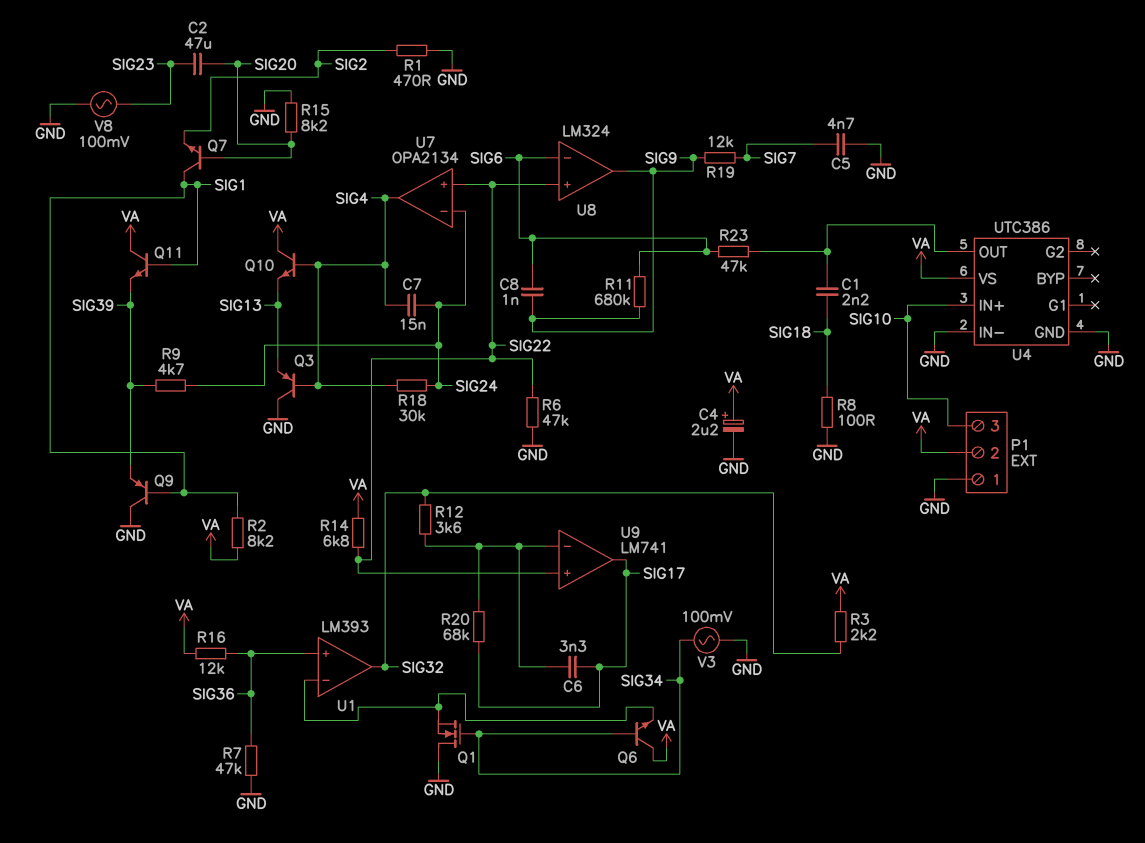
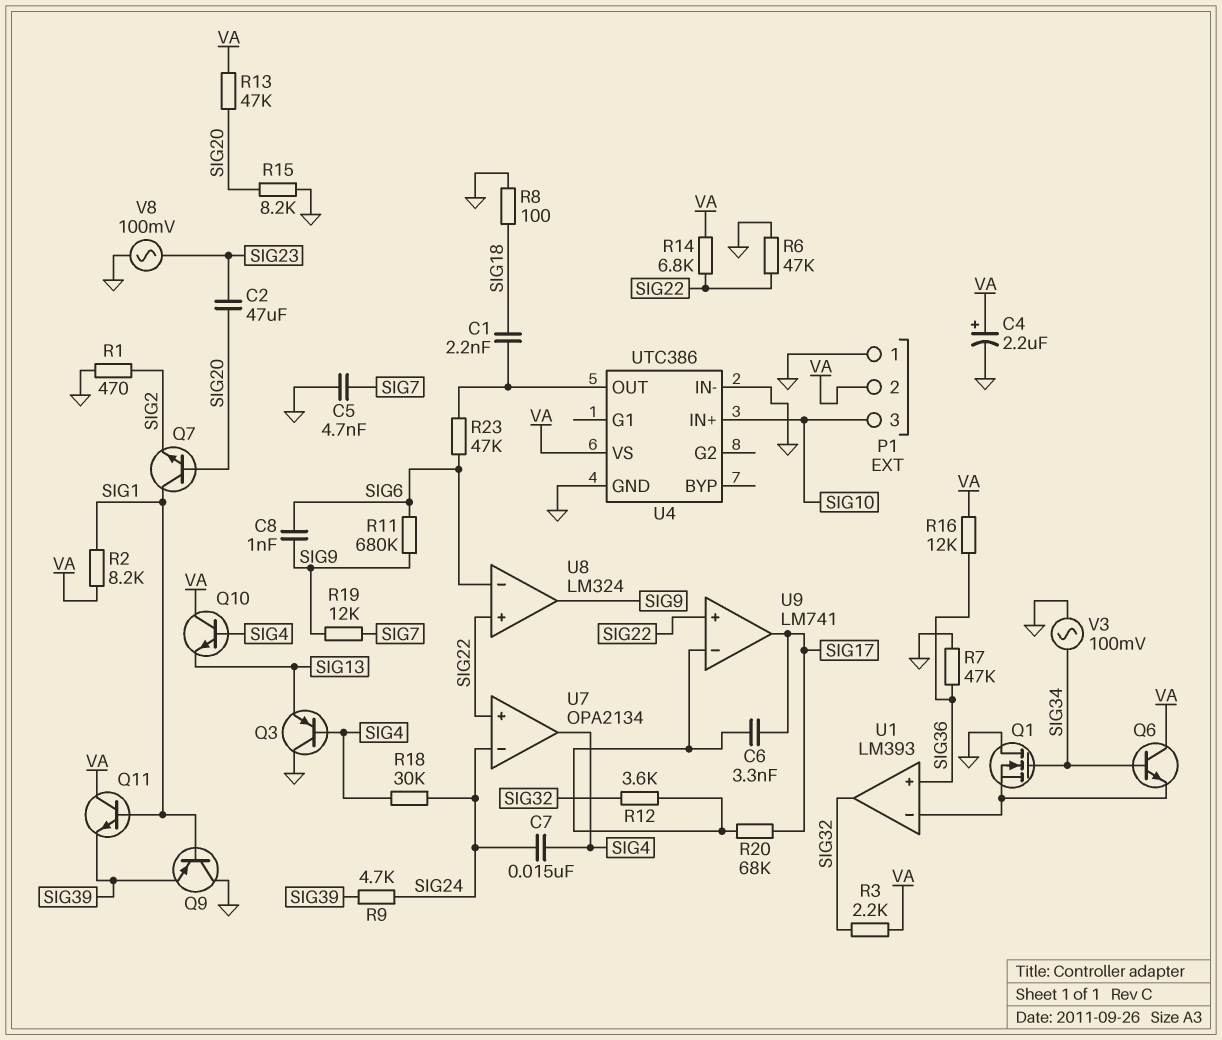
R13: none -> 47k (SIG20, VA)

